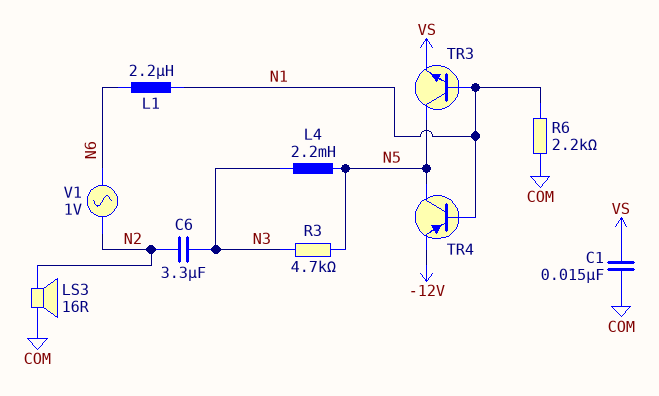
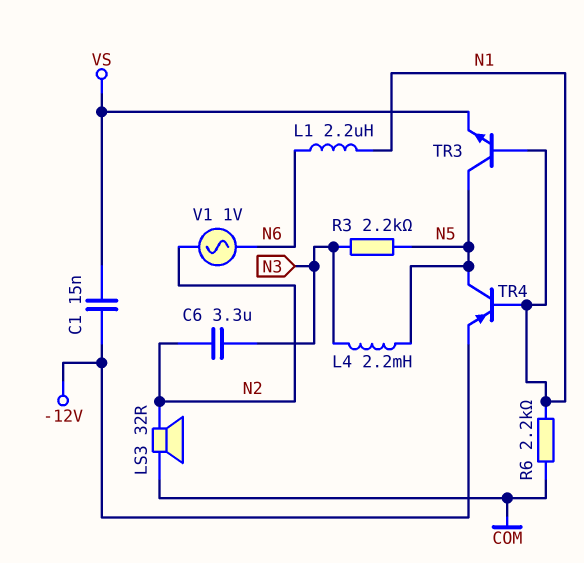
C1: 15nF (COM, VS) -> 15nF (-12V, VS)
LS3: speaker 16R (COM, N2) -> speaker 32R (COM, N2)
R3: 4.7k (N3, N5) -> 2.2k (N3, N5)

